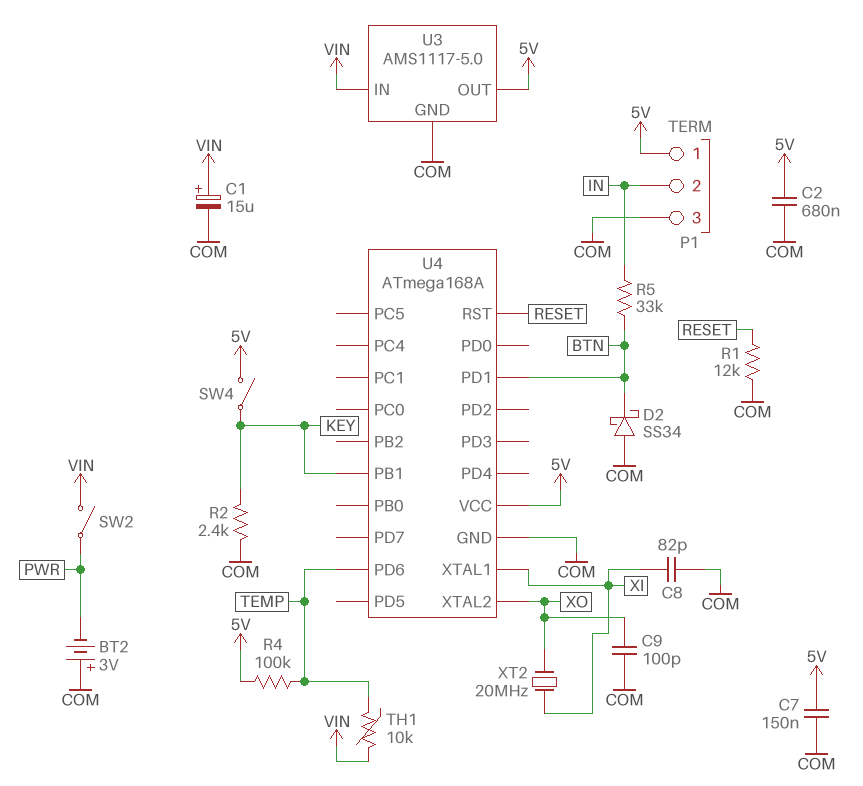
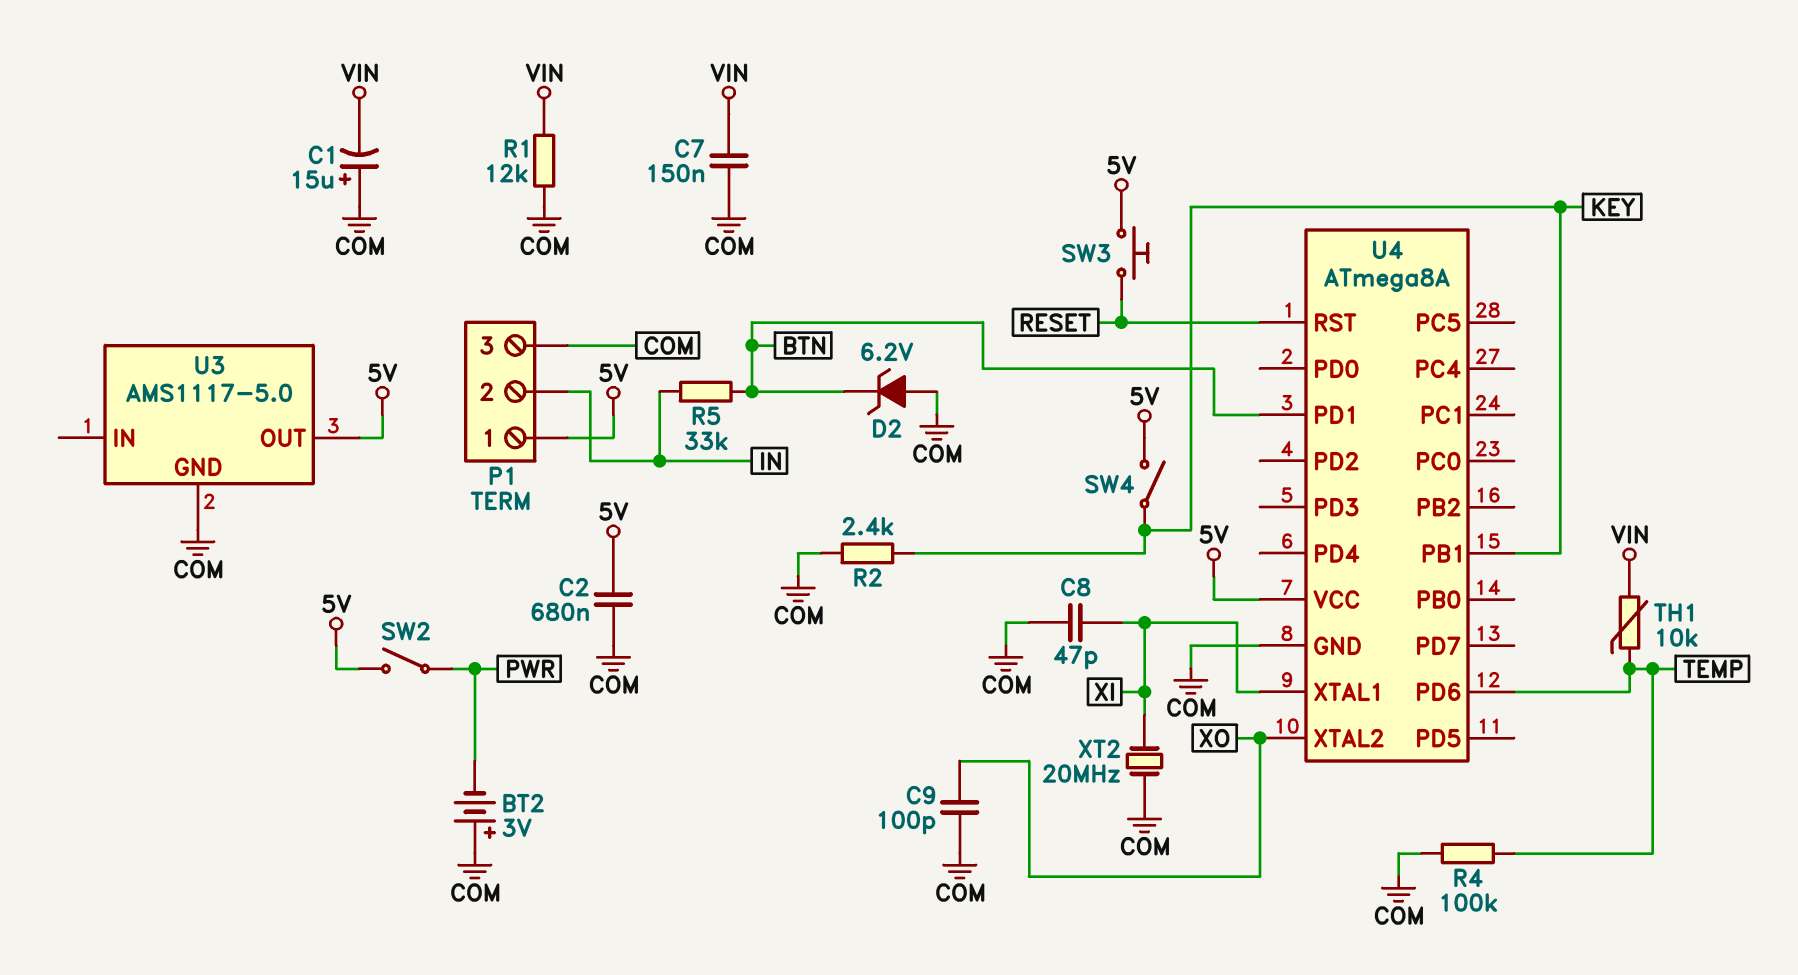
C1: 15uF (plus VIN, minus COM) -> 15uF (plus COM, minus VIN)
C7: 150nF (5V, COM) -> 150nF (COM, VIN)
C8: 82pF (COM, XI) -> 47pF (COM, XI)
D2: schottky SS34 (A COM, K BTN) -> zener 6.2V (A COM, K BTN)
R1: 12k (COM, RESET) -> 12k (COM, VIN)
R4: 100k (5V, TEMP) -> 100k (COM, TEMP)
SW2: switch (PWR, VIN) -> switch (5V, PWR)
SW3: none -> button (5V, RESET)
U3 pin IN: VIN -> none
U4: ATmega168A -> ATmega8A
XT2: 20MHz (XI, XO) -> 20MHz (COM, XI)

